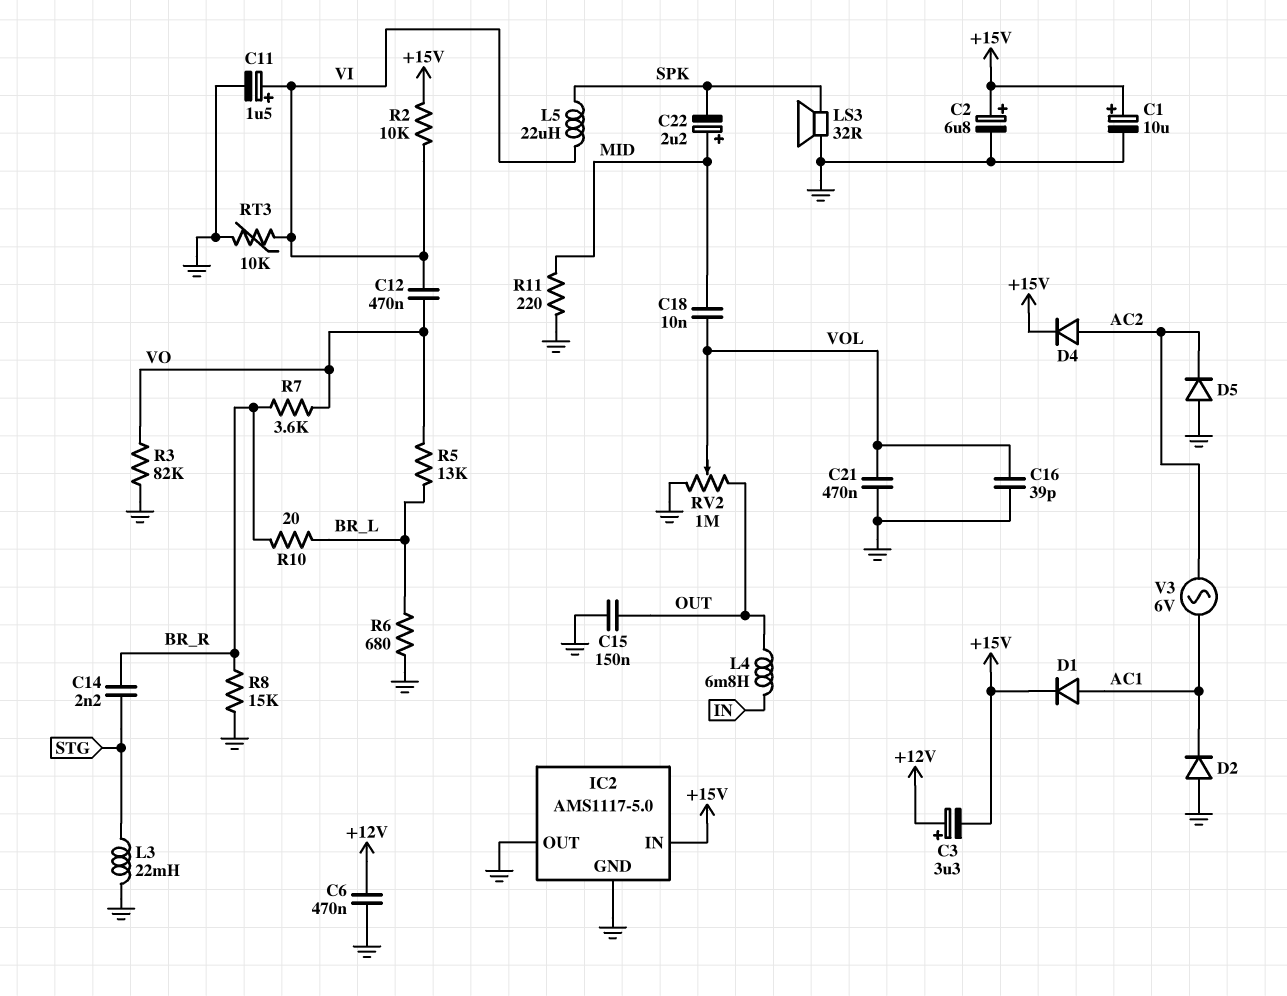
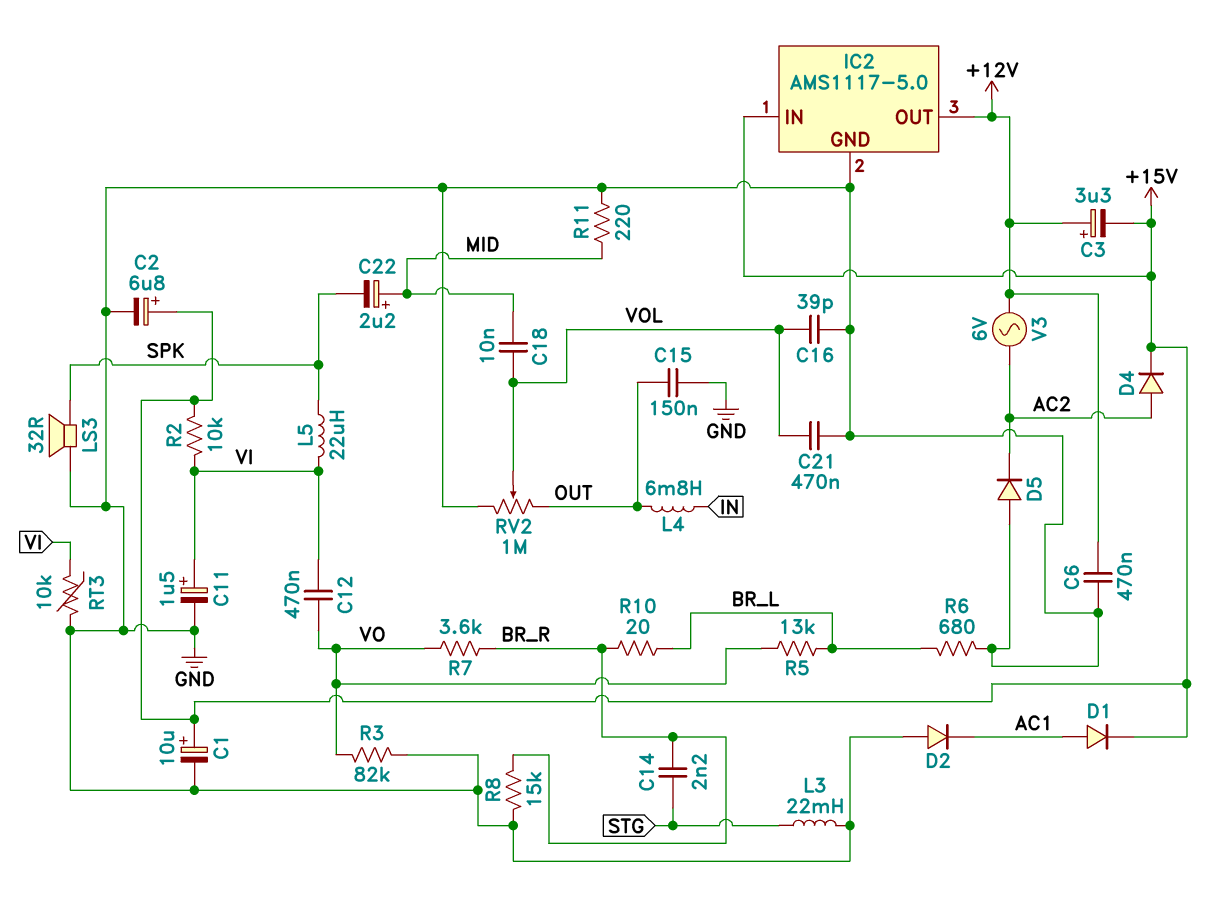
IC2 pin OUT: GND -> +12V
V3: AC 6V (AC1, AC2) -> AC 6V (+12V, AC2)

